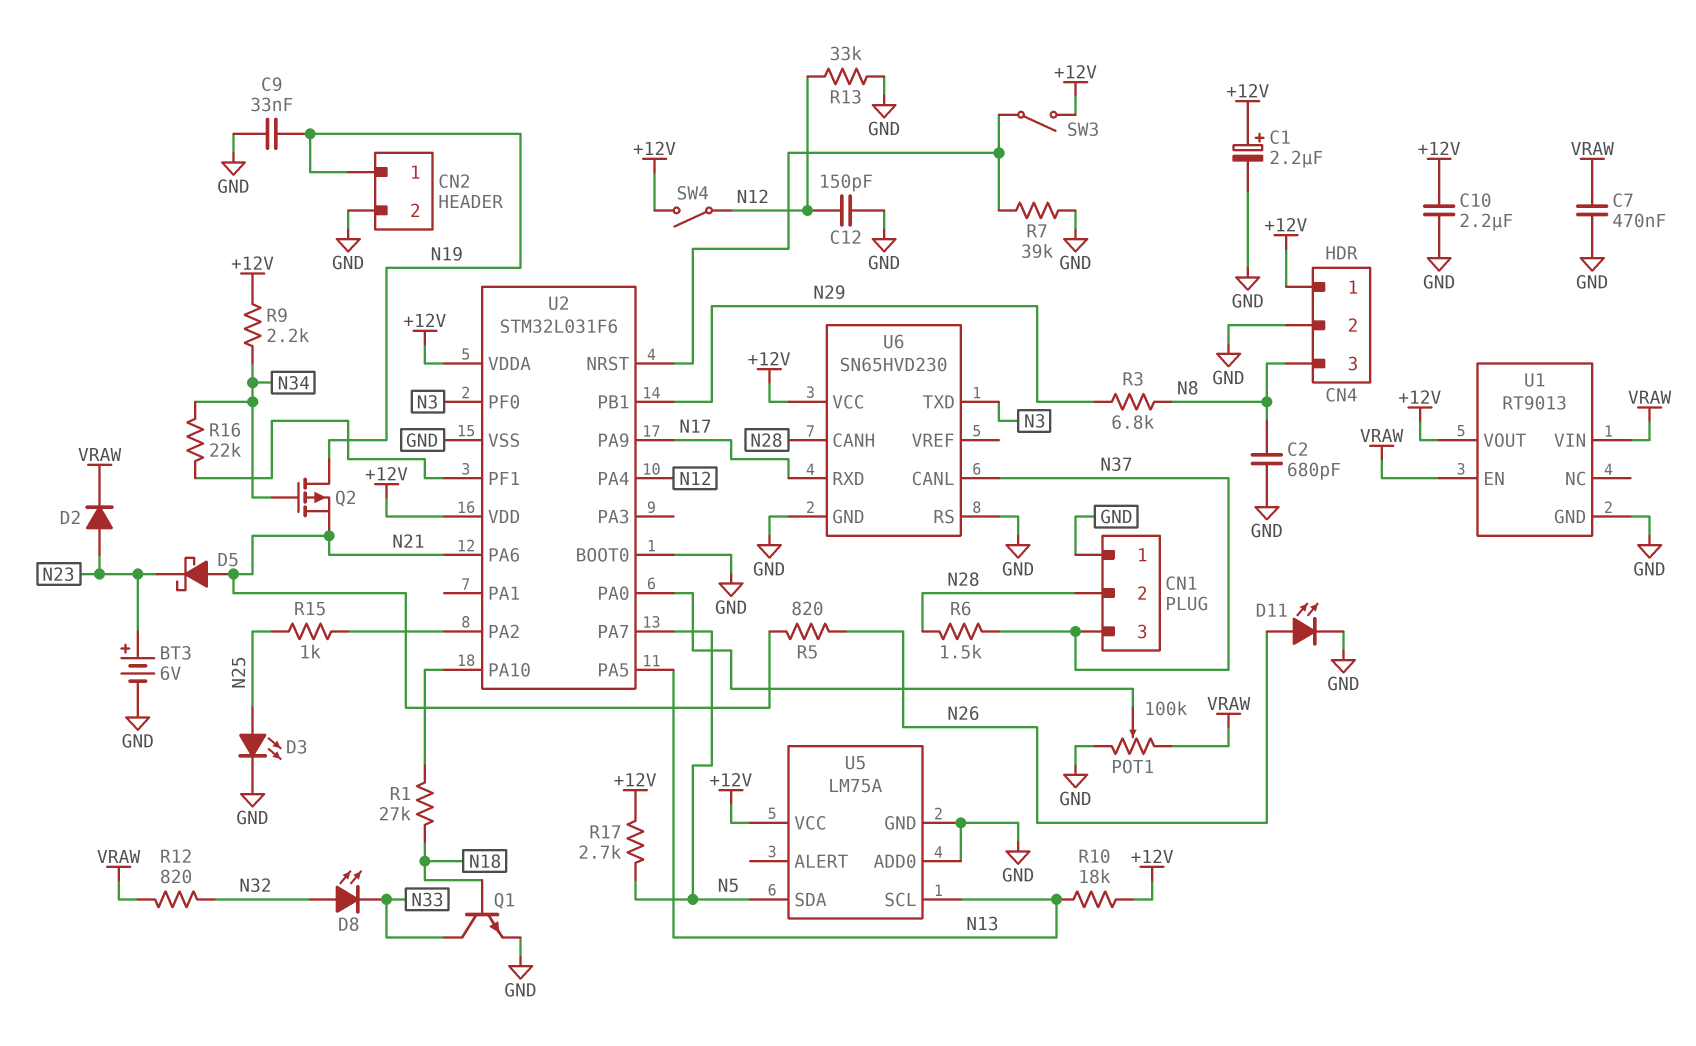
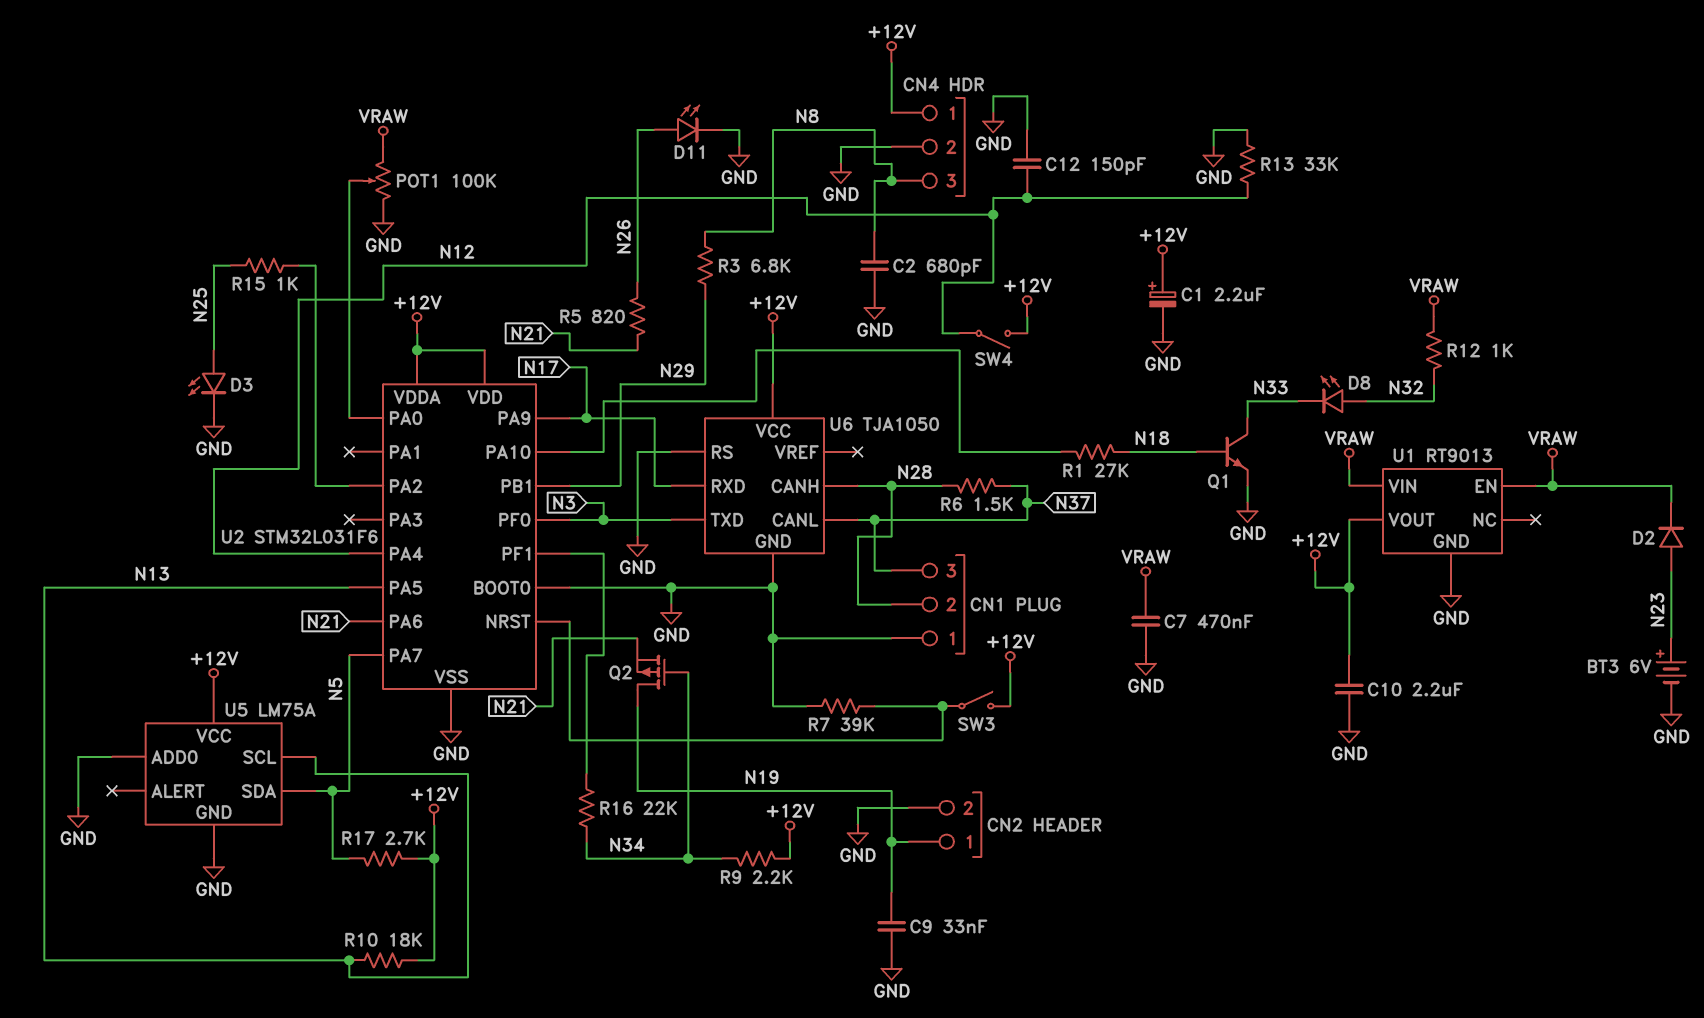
D5: schottky (A N21, K N23) -> none
R12: 820 (N32, VRAW) -> 1k (N32, VRAW)
U6: SN65HVD230 -> TJA1050

